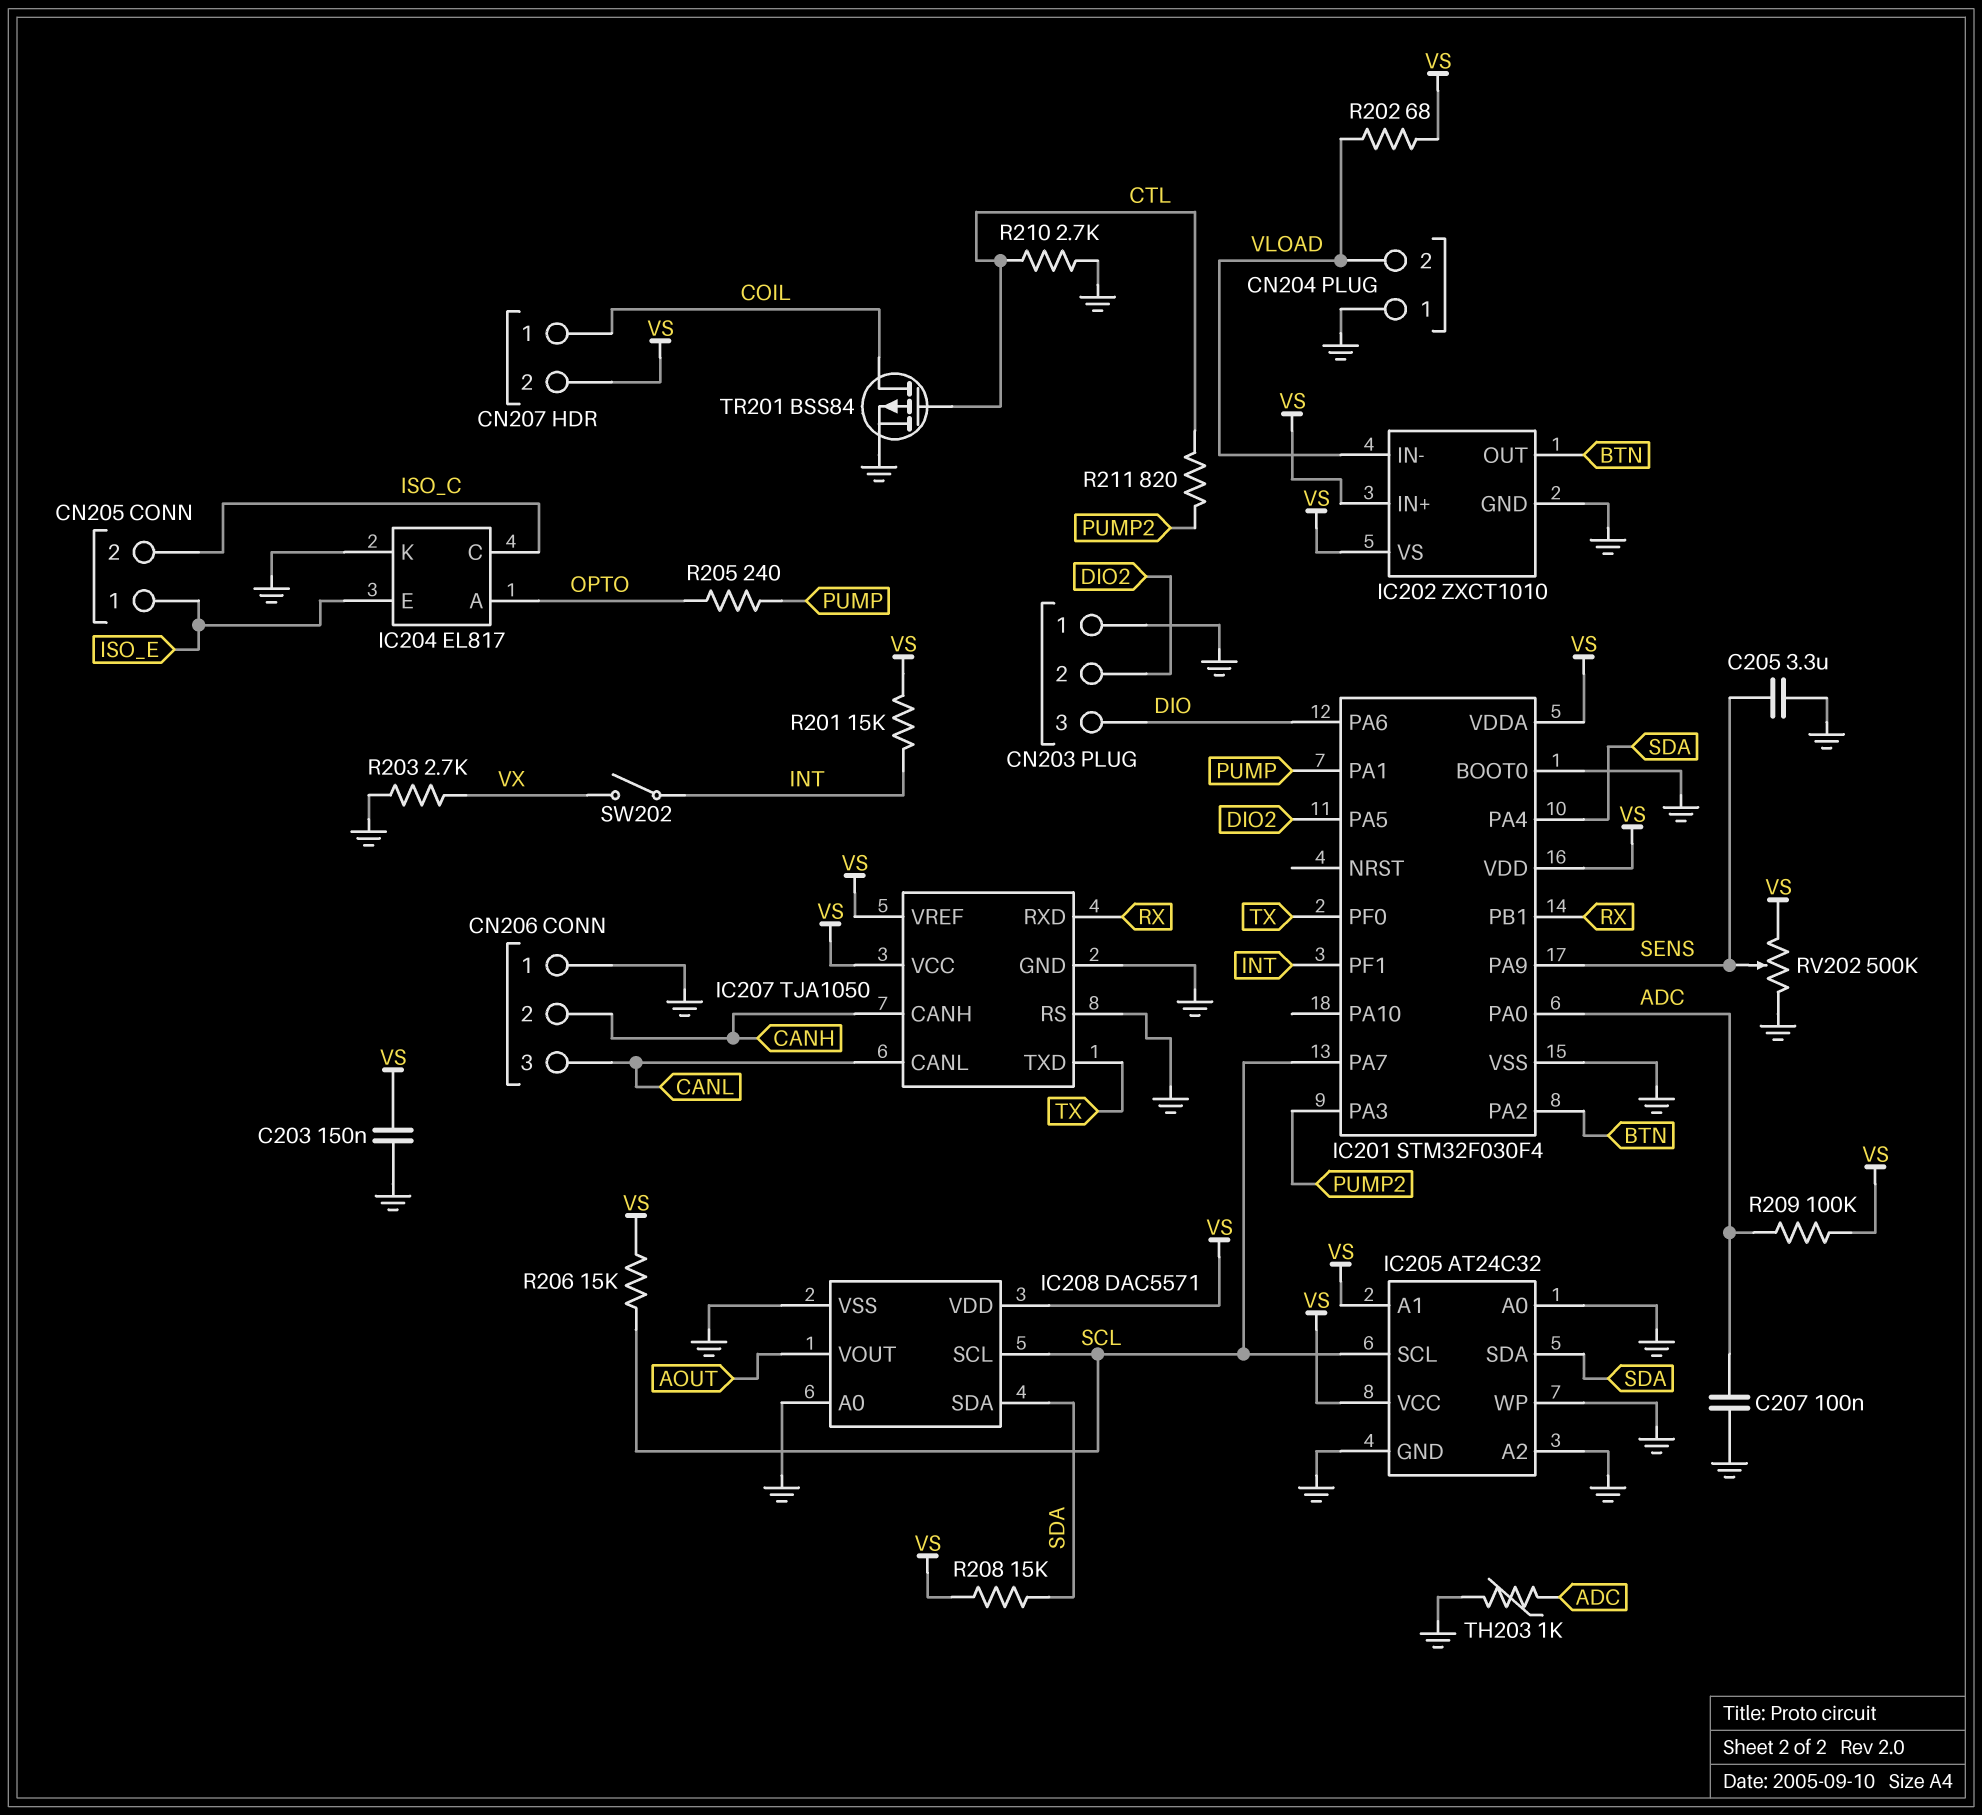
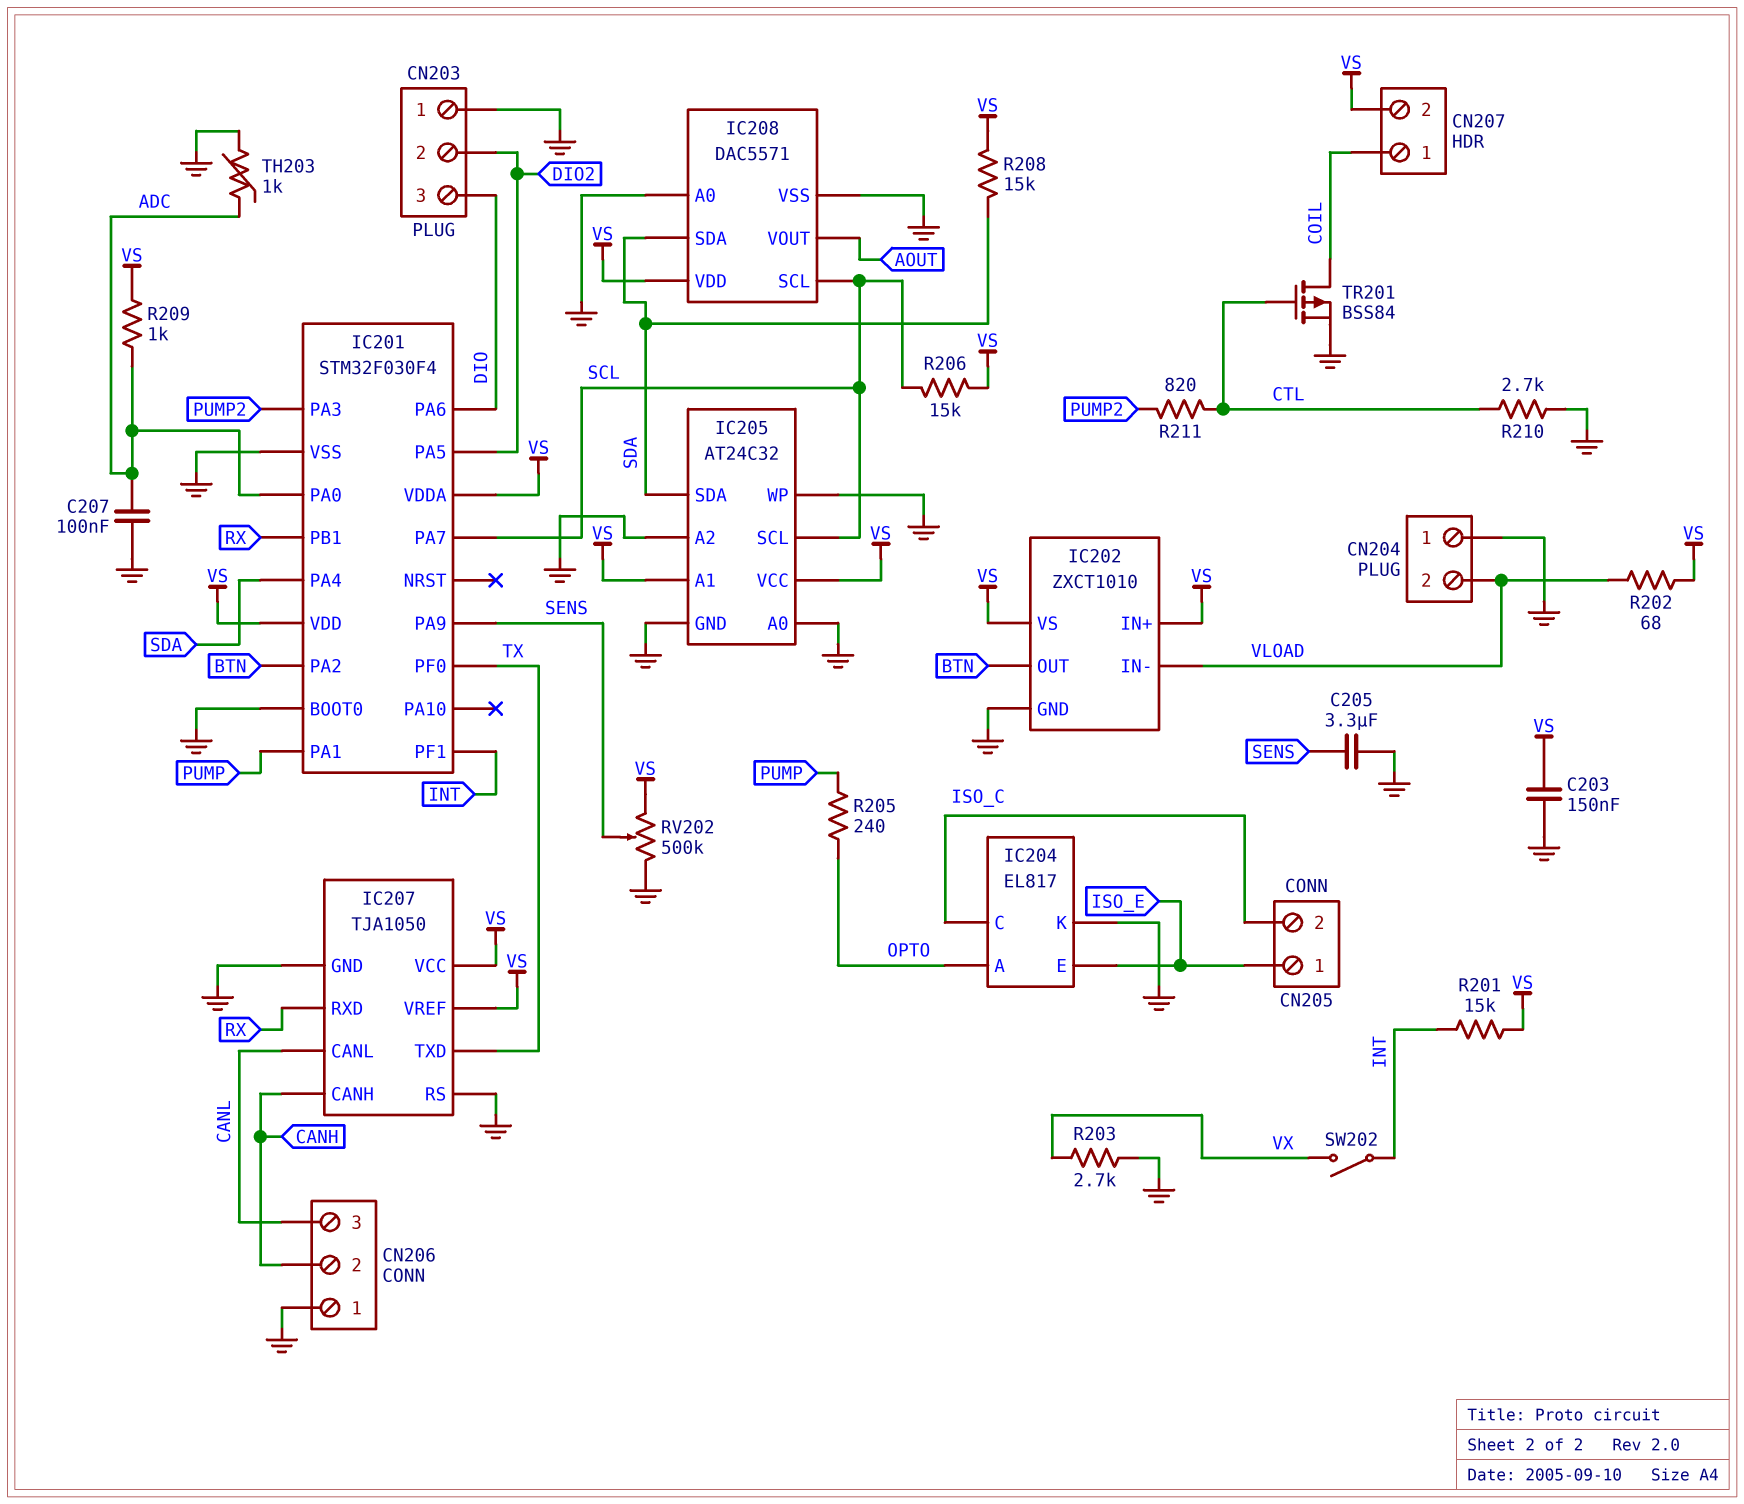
R209: 100k (ADC, VS) -> 1k (ADC, VS)

